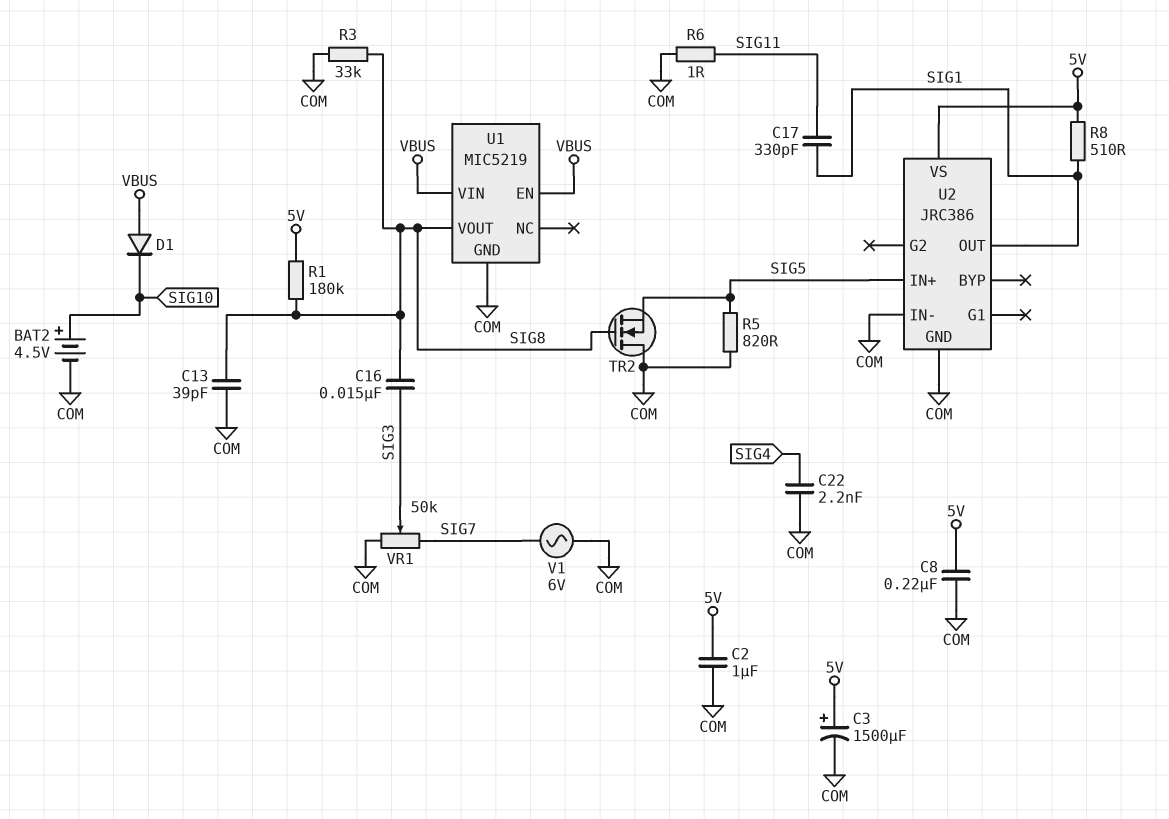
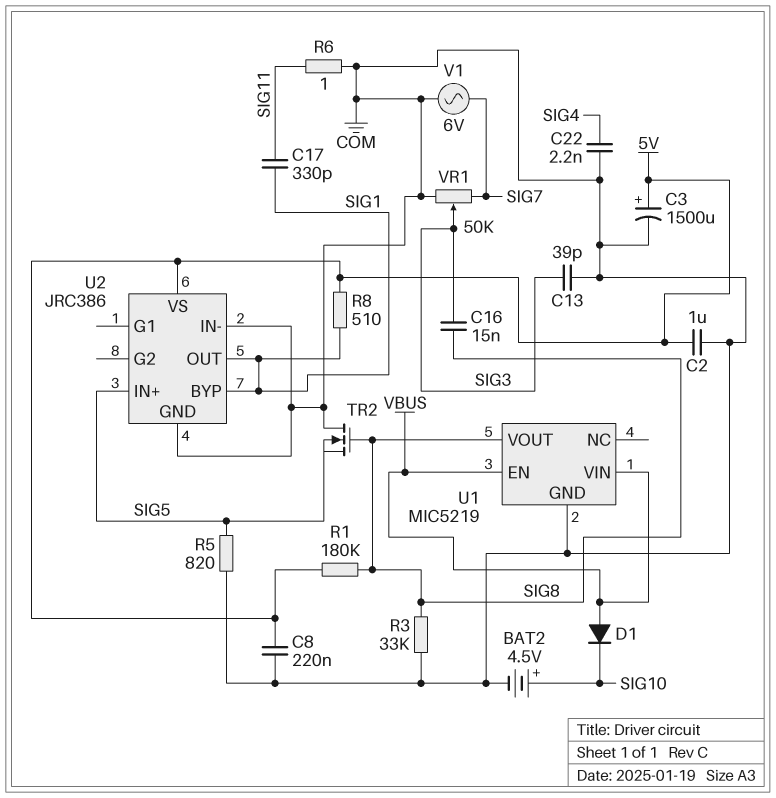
C13: 39pF (COM, SIG8) -> 39pF (COM, SIG3)
U2 pin BYP: none -> SIG1

